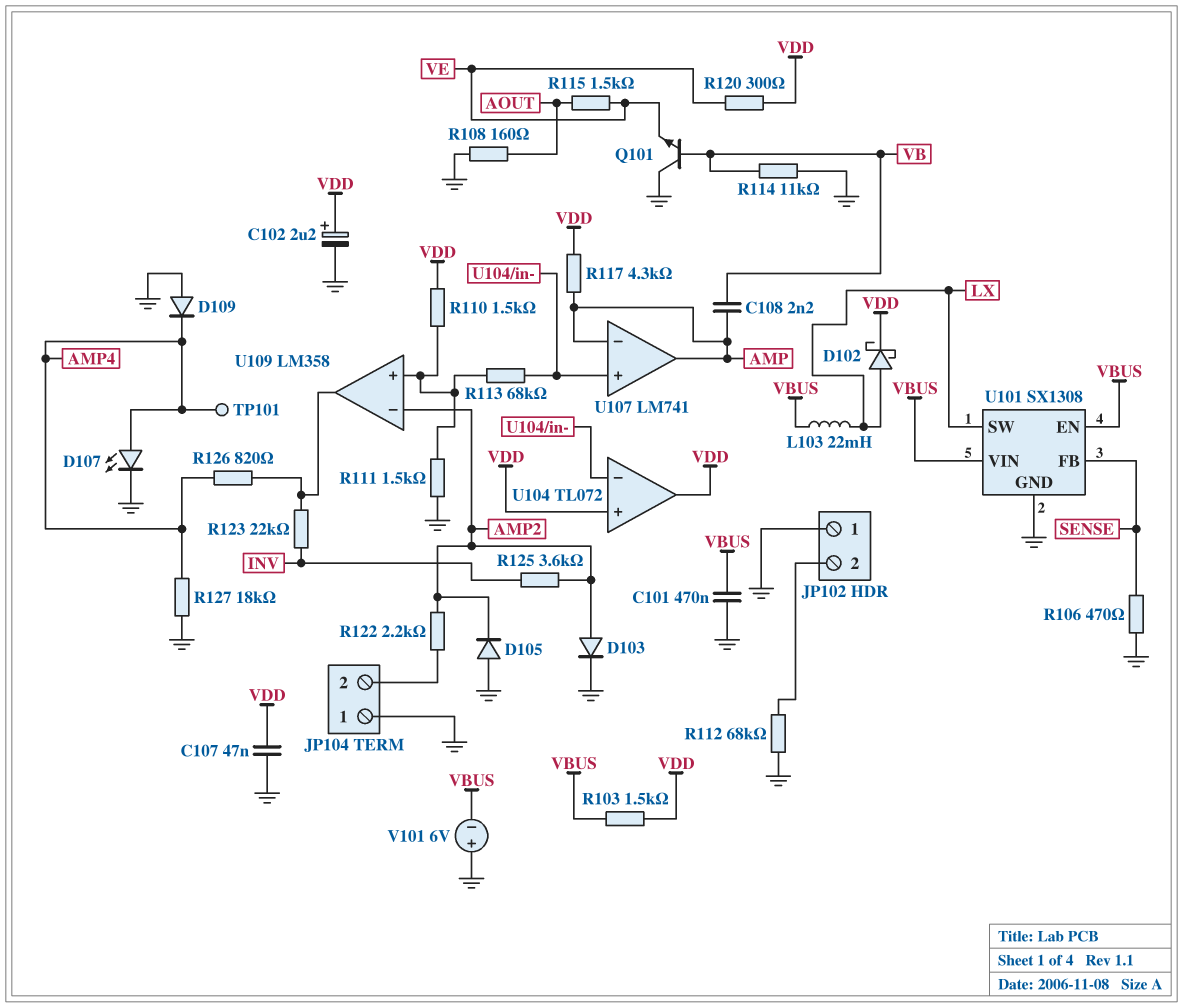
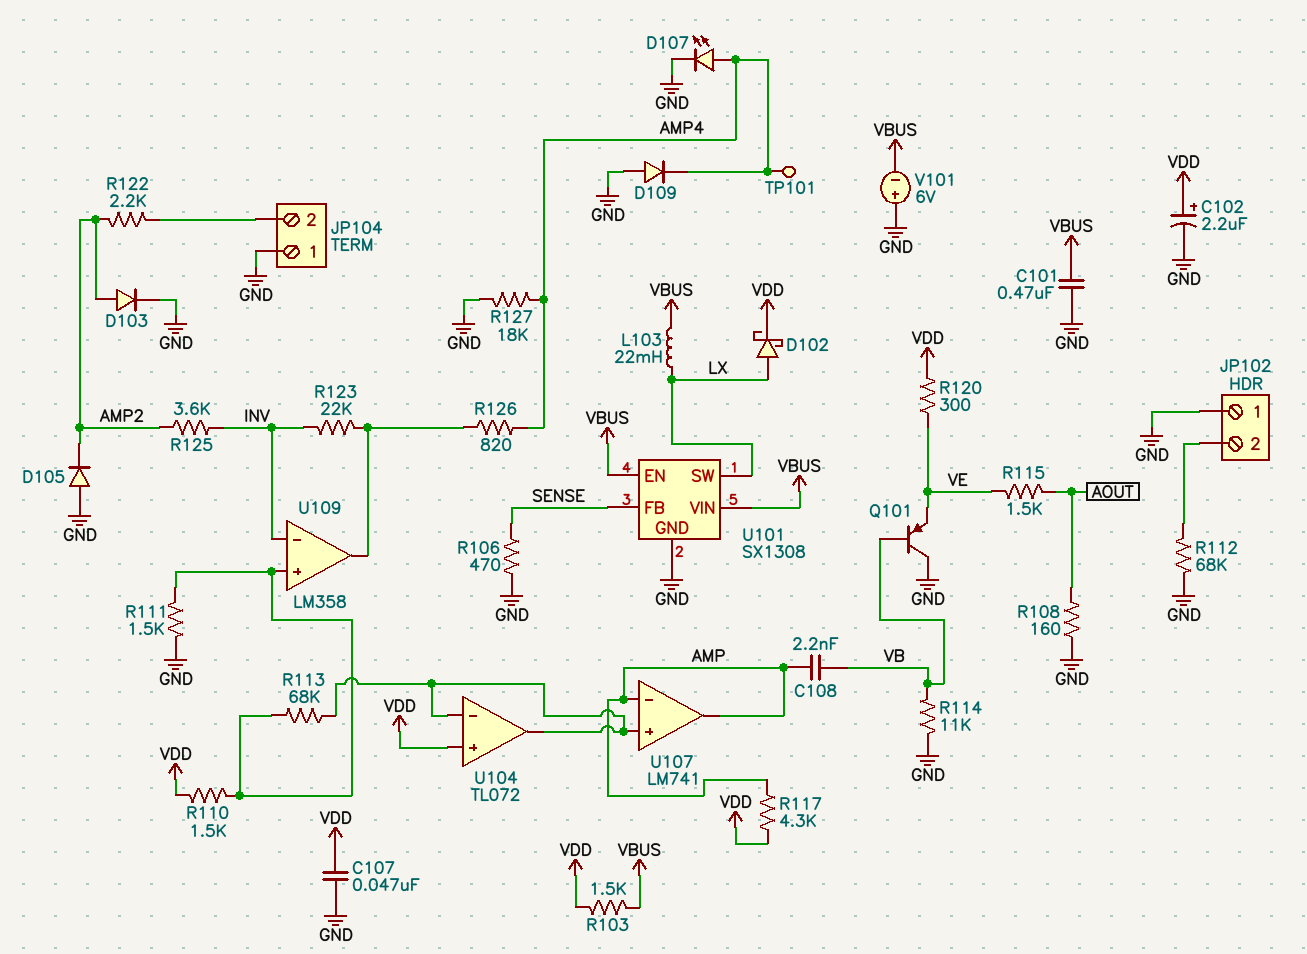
Q101: NPN (B VB, C GND, E VE) -> PNP (B VB, C GND, E VE)
U104 pin out: VDD -> U104/in-
U109 pin in-: AMP2 -> INV

